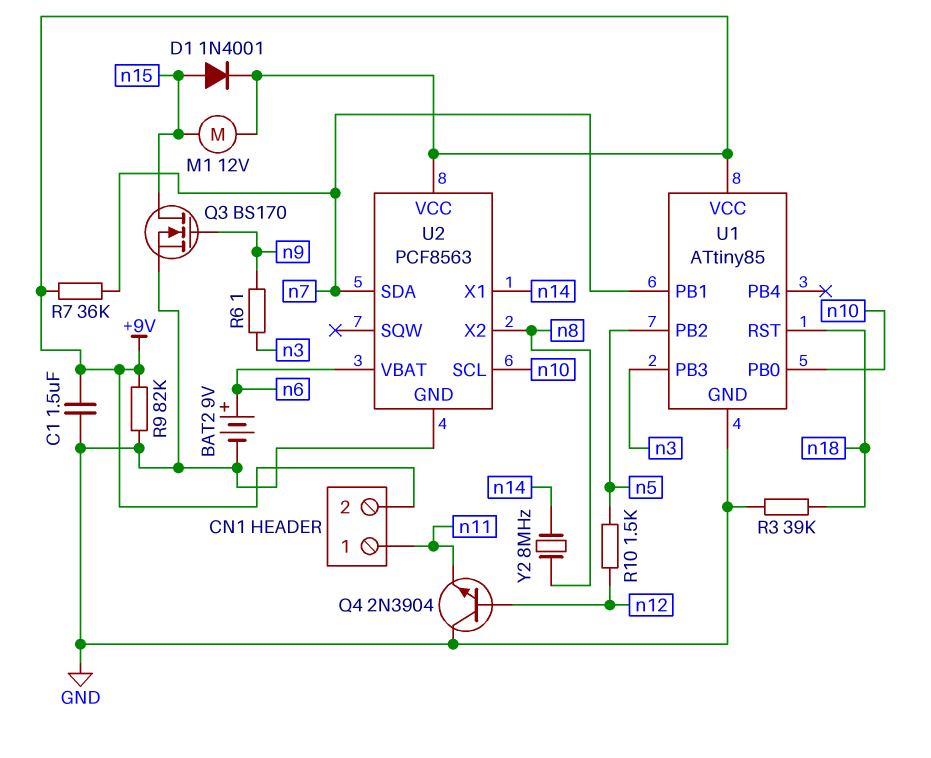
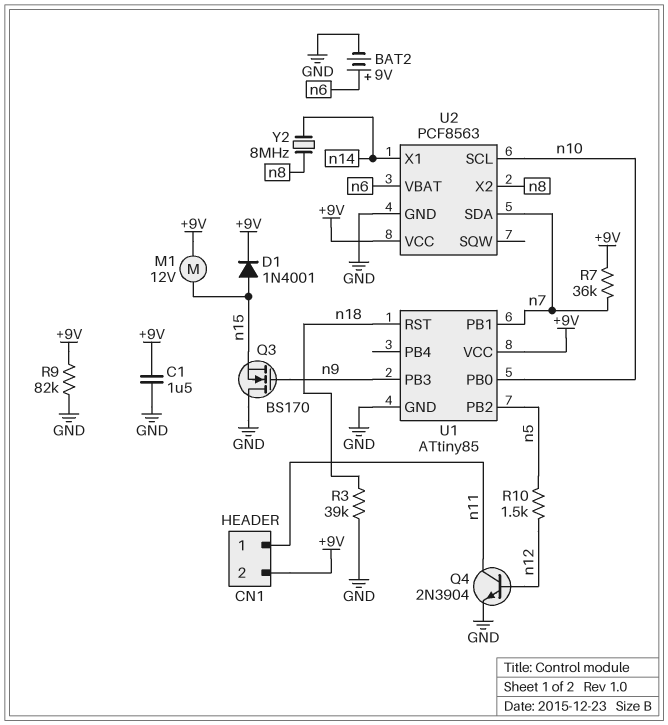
Q3: NMOS BS170 (G n9, D n15, S GND) -> NMOS BS170 (G n9, D GND, S n15)
Q4: NPN 2N3904 (B n12, C GND, E n11) -> NPN 2N3904 (B n12, C n11, E GND)
R6: 1 (n3, n9) -> none
U1 pin PB3: n3 -> n9

